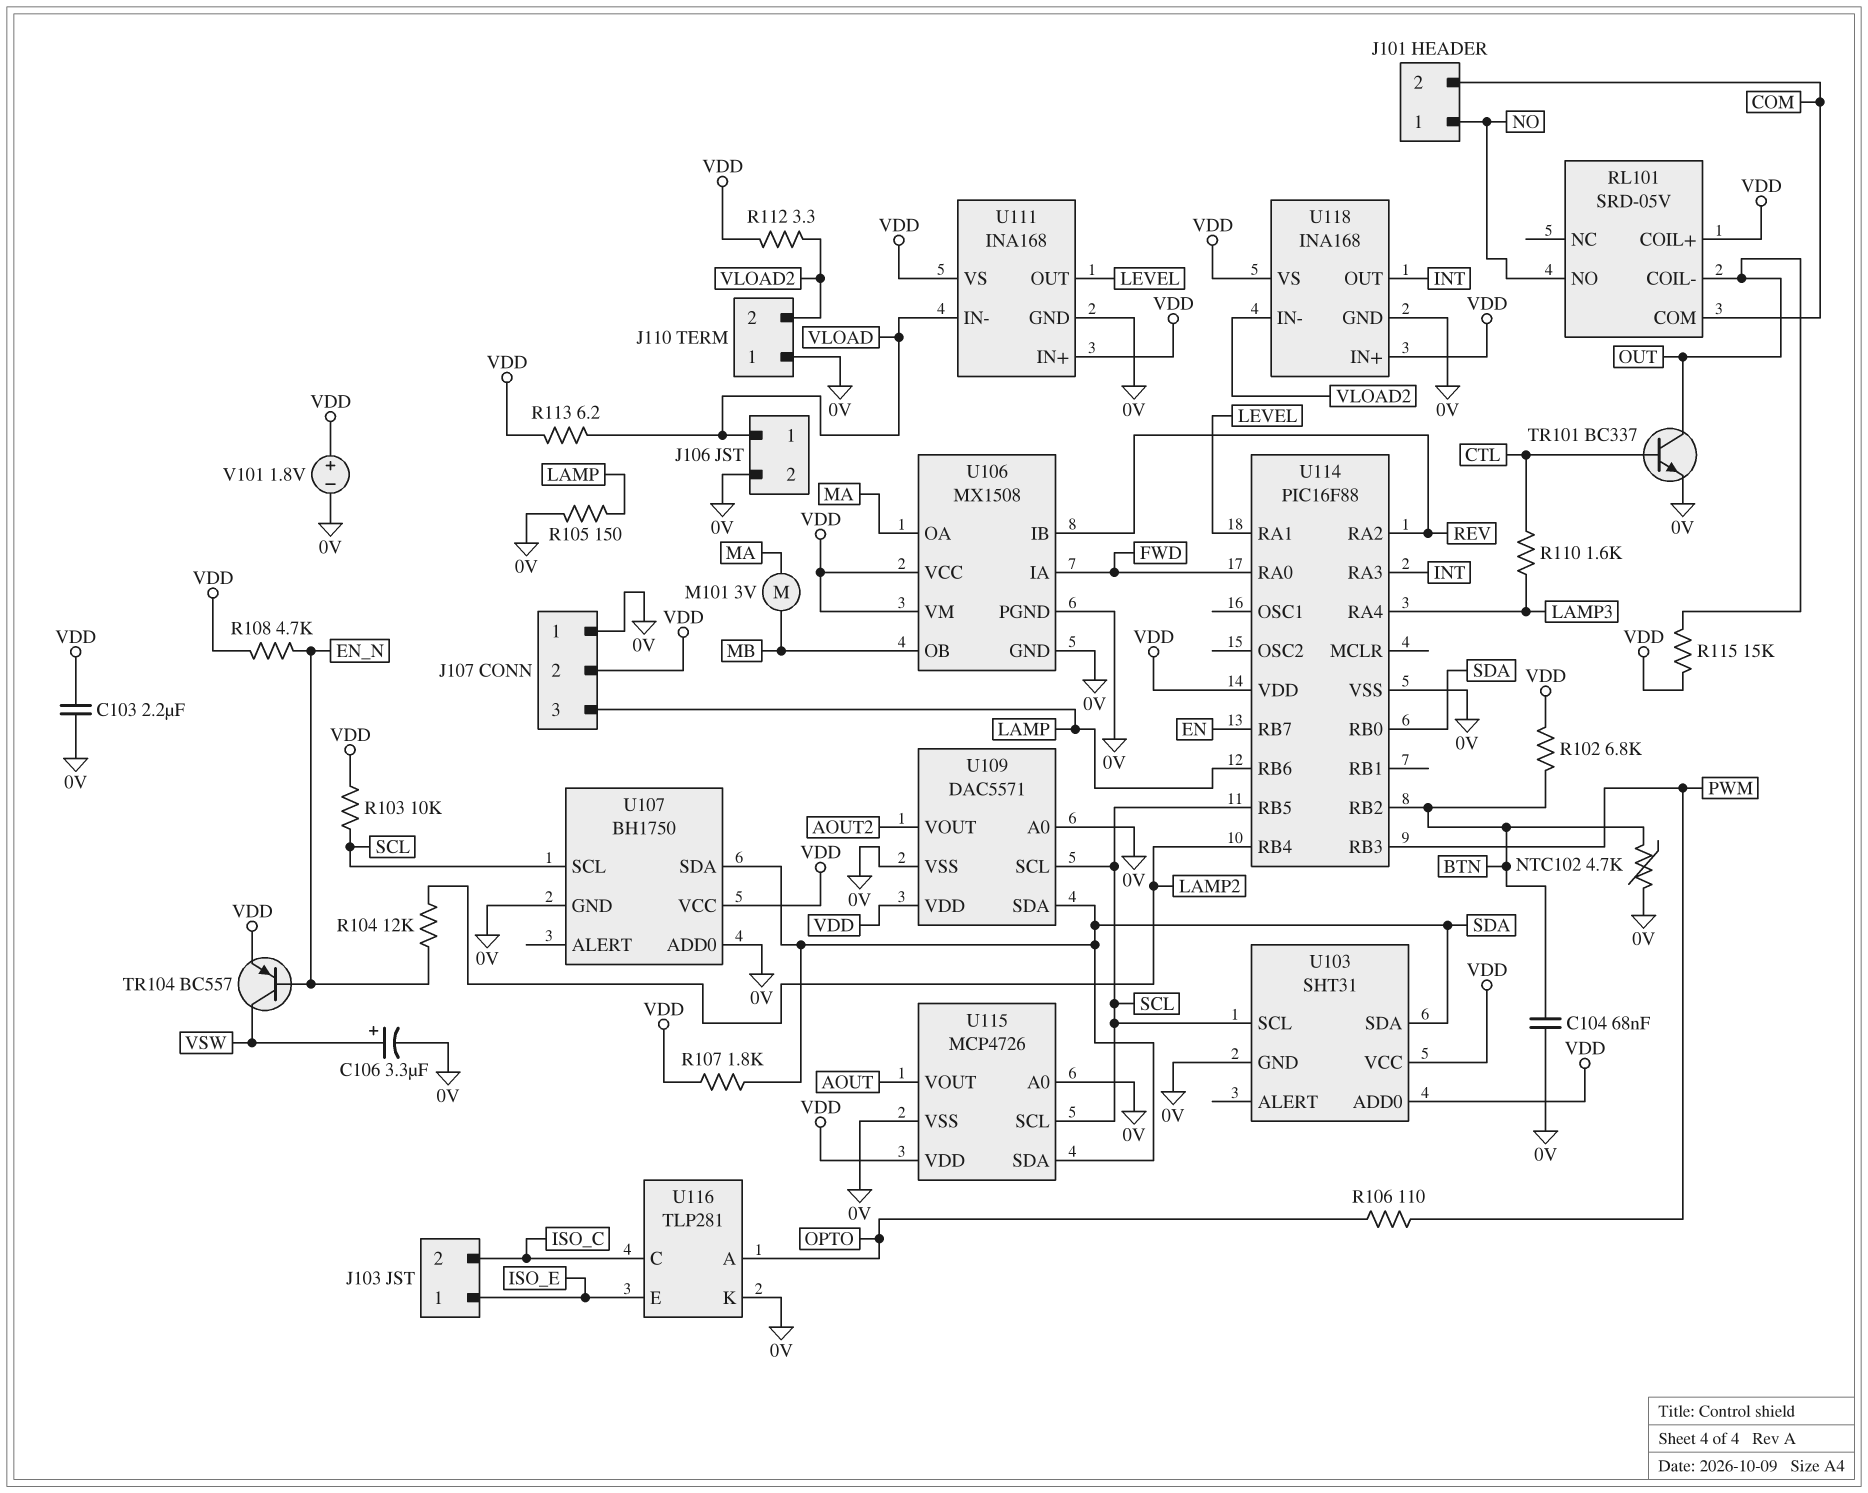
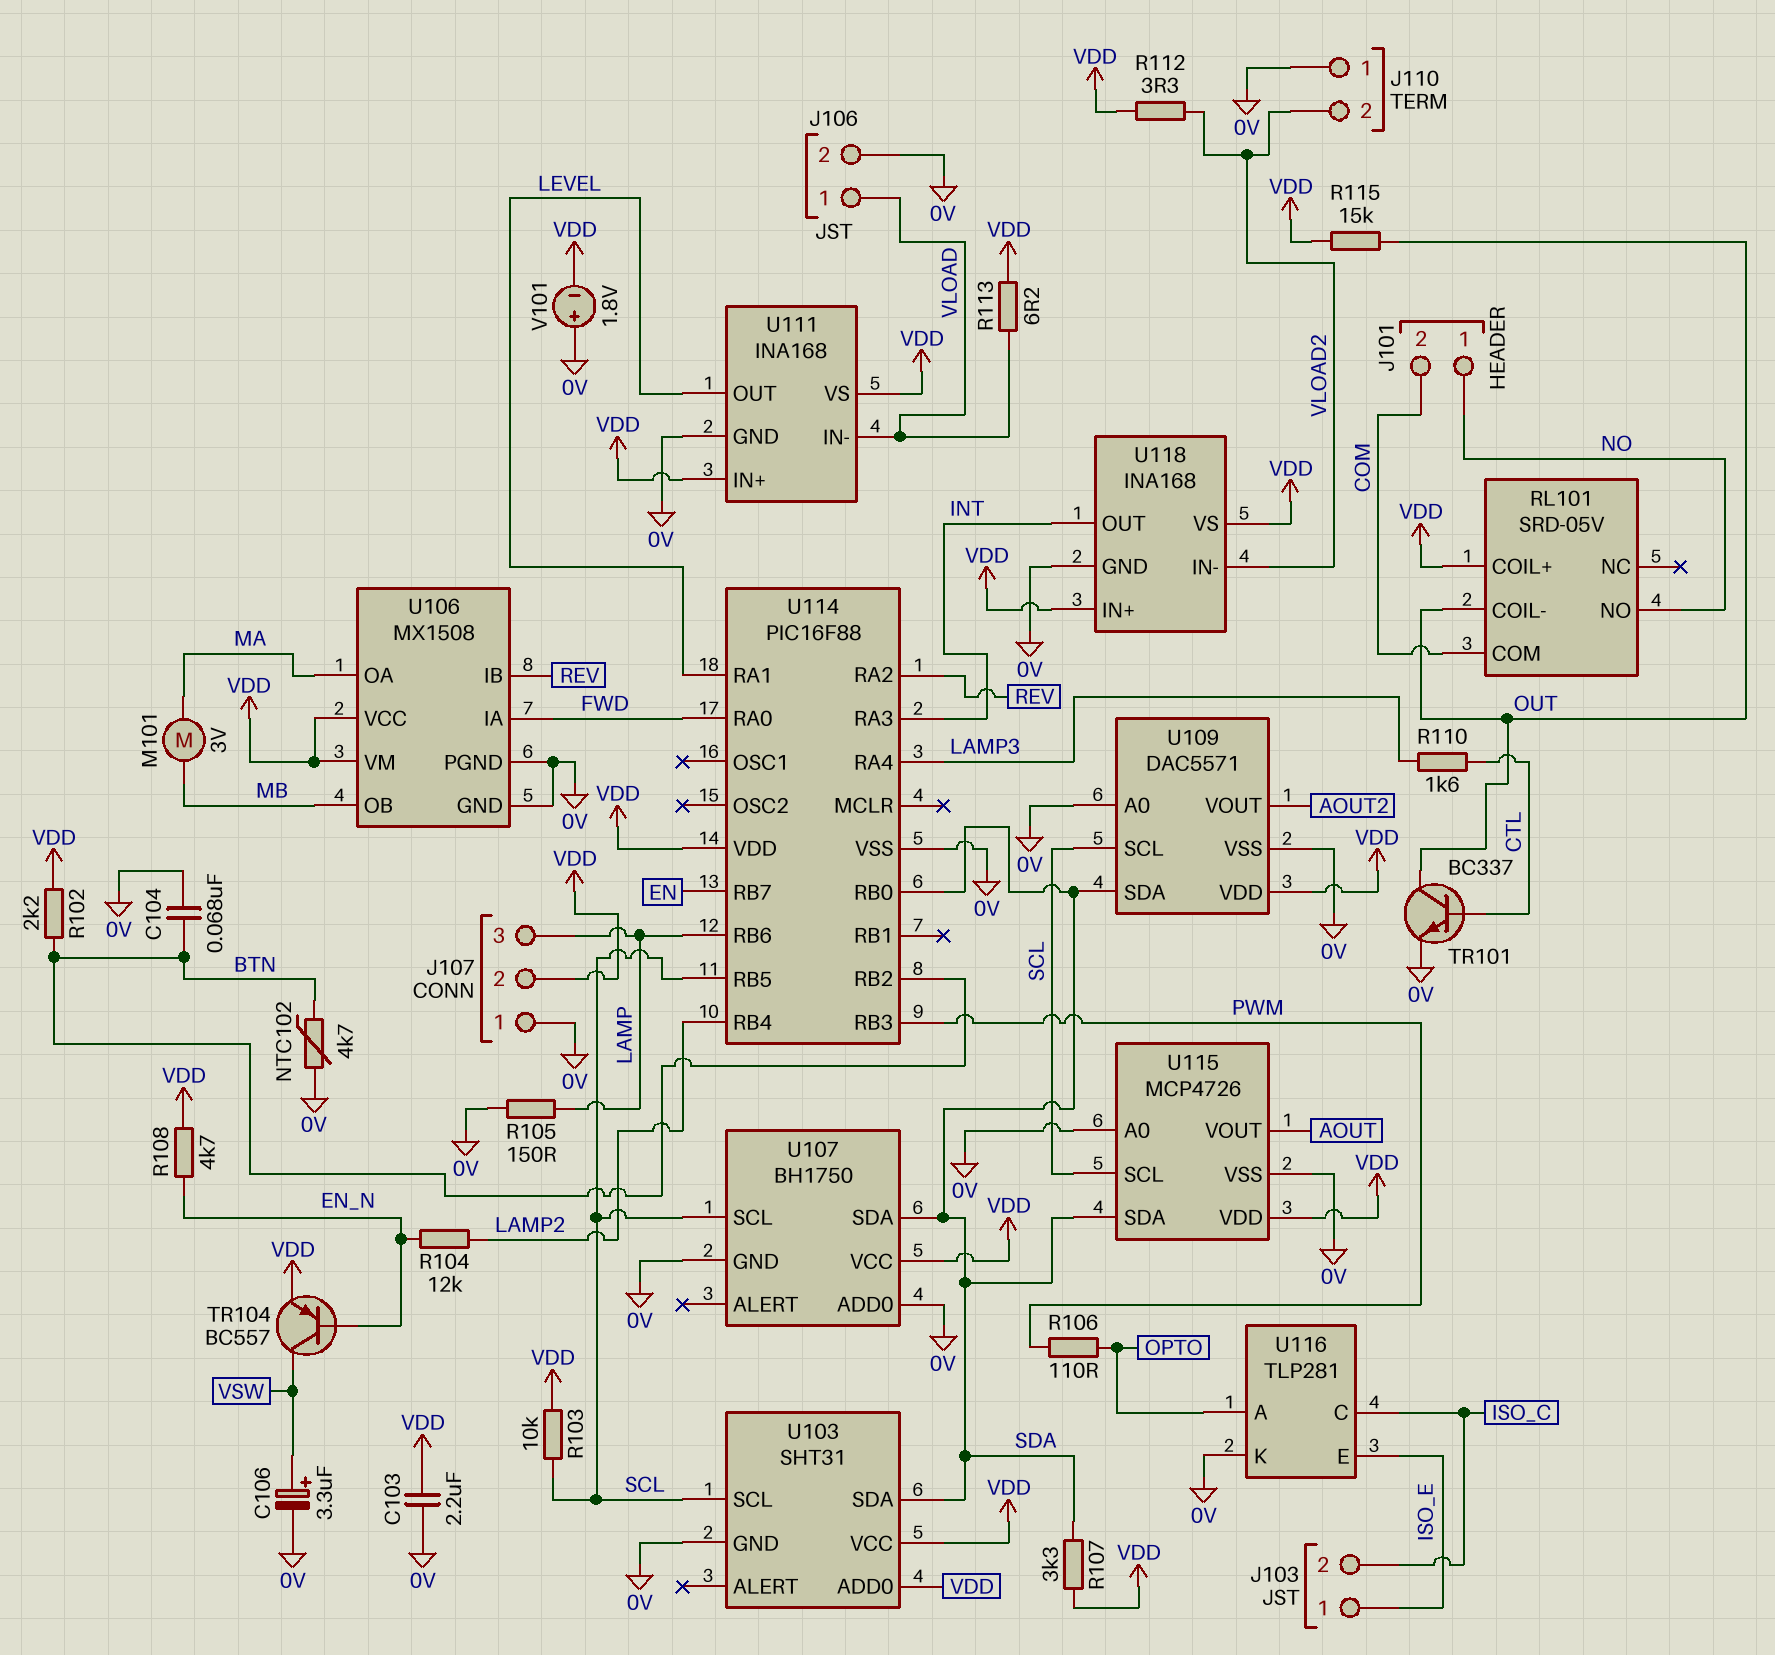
R102: 6.8k (BTN, VDD) -> 2.2k (BTN, VDD)
R107: 1.8k (SDA, VDD) -> 3.3k (SDA, VDD)
V101: 1.8V (plus VDD, minus 0V) -> 1.8V (plus 0V, minus VDD)

